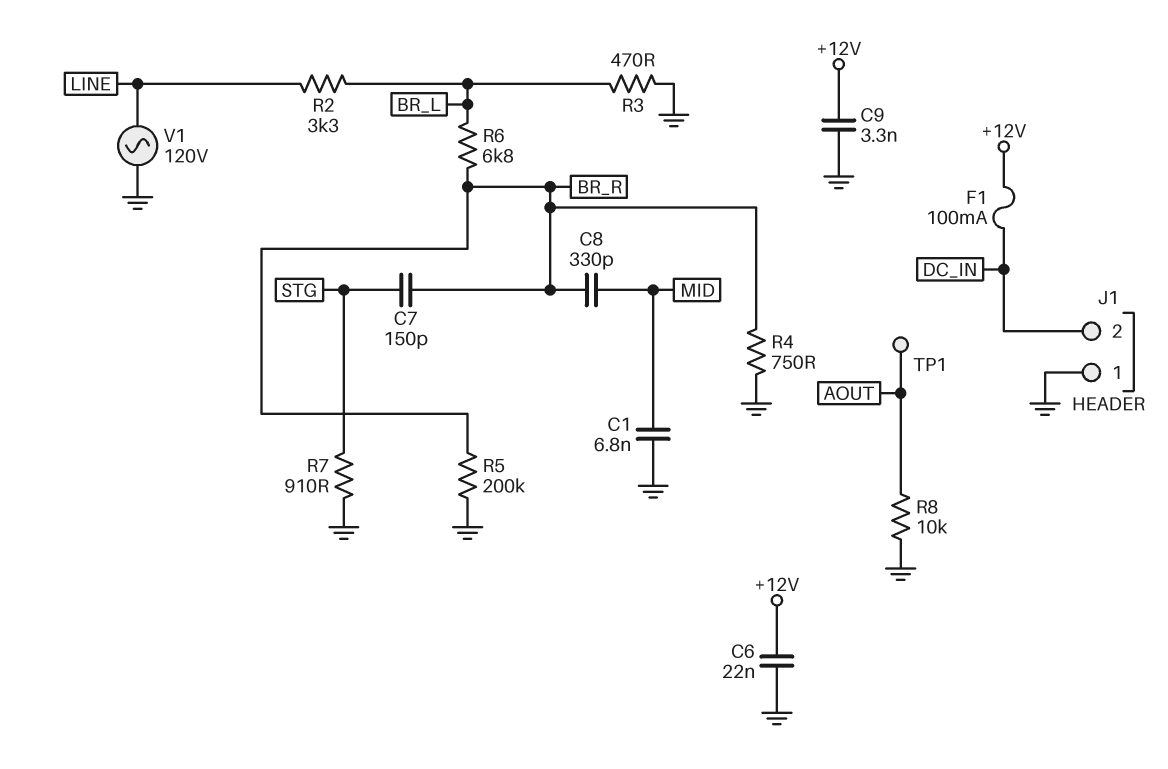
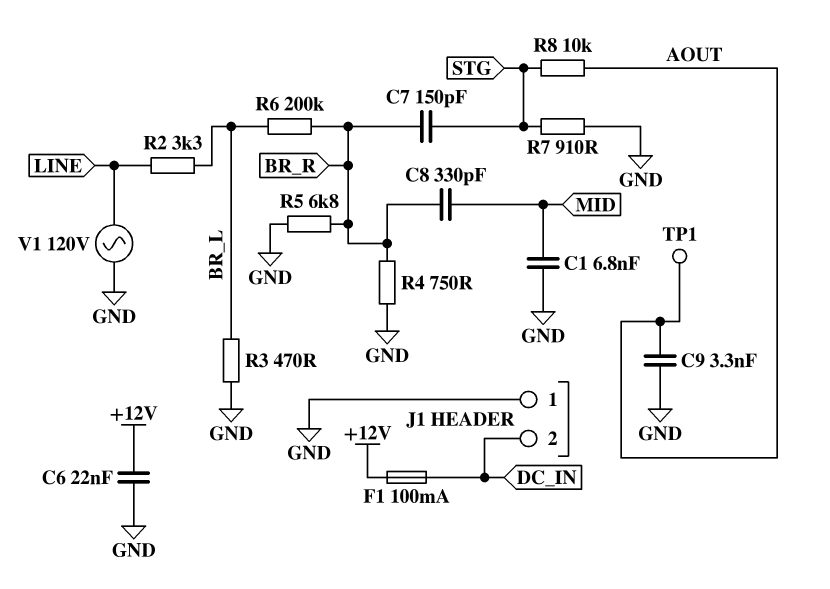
C9: 3.3nF (+12V, GND) -> 3.3nF (AOUT, GND)
R5: 200k (BR_R, GND) -> 6.8k (BR_R, GND)
R6: 6.8k (BR_L, BR_R) -> 200k (BR_L, BR_R)
R8: 10k (AOUT, GND) -> 10k (AOUT, STG)

